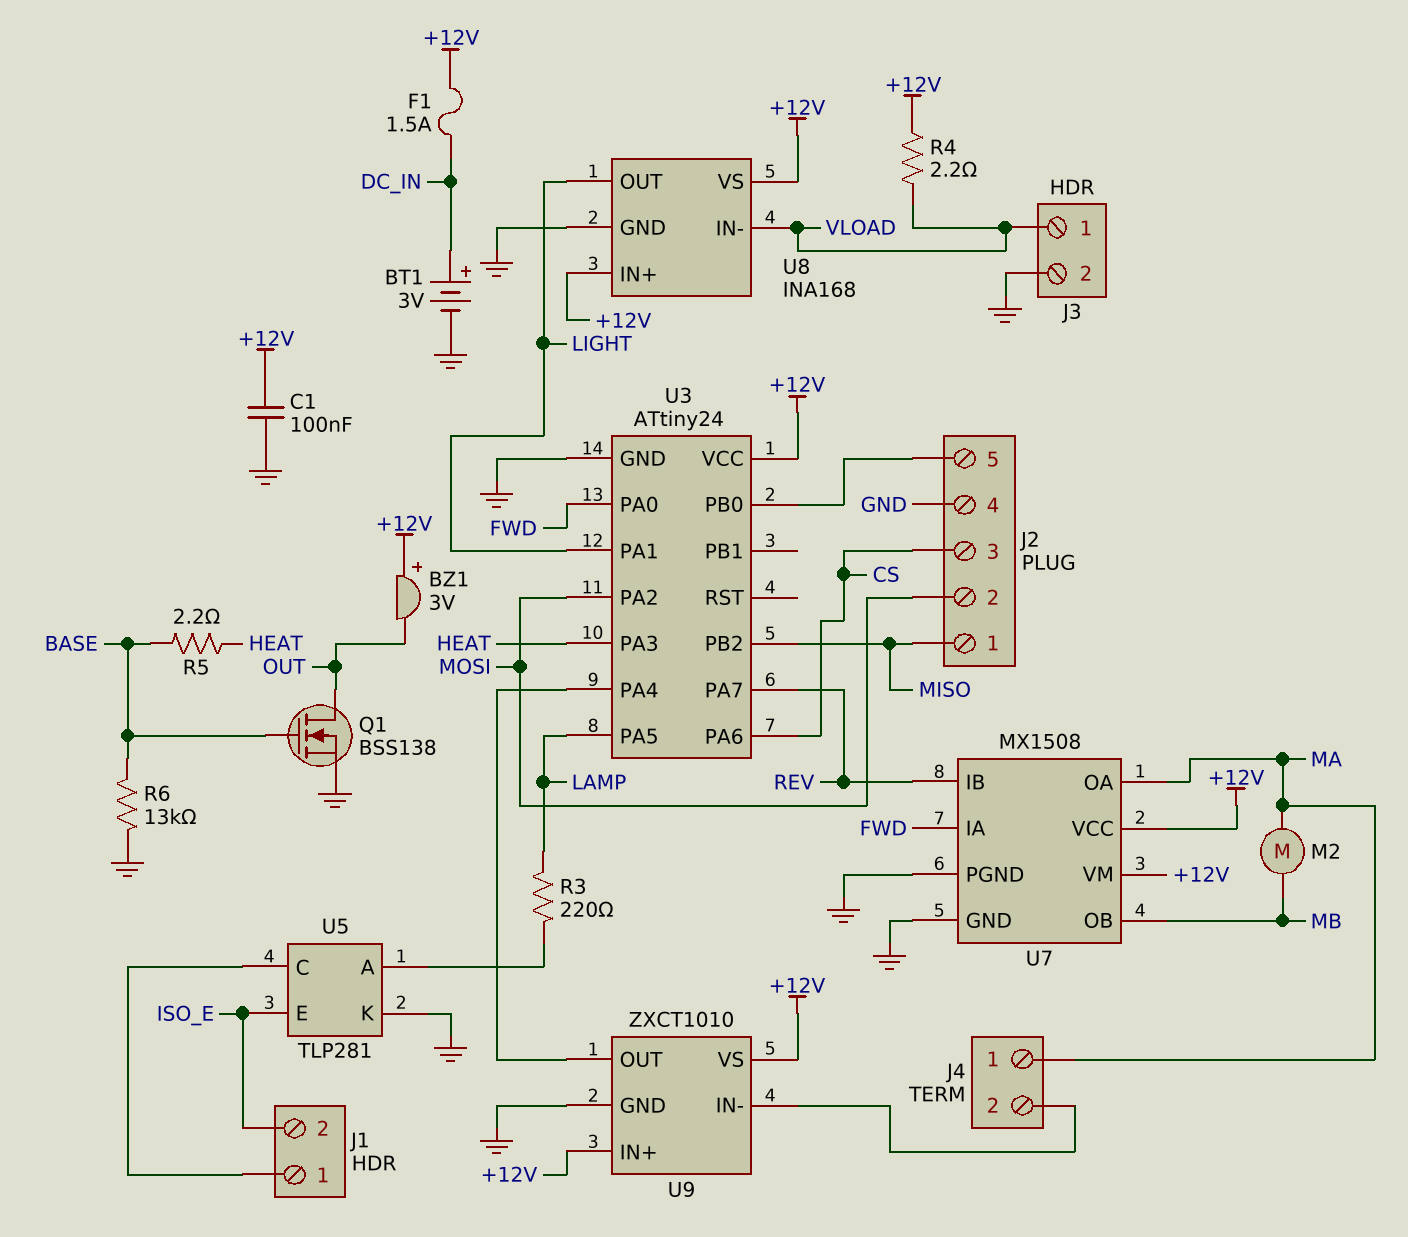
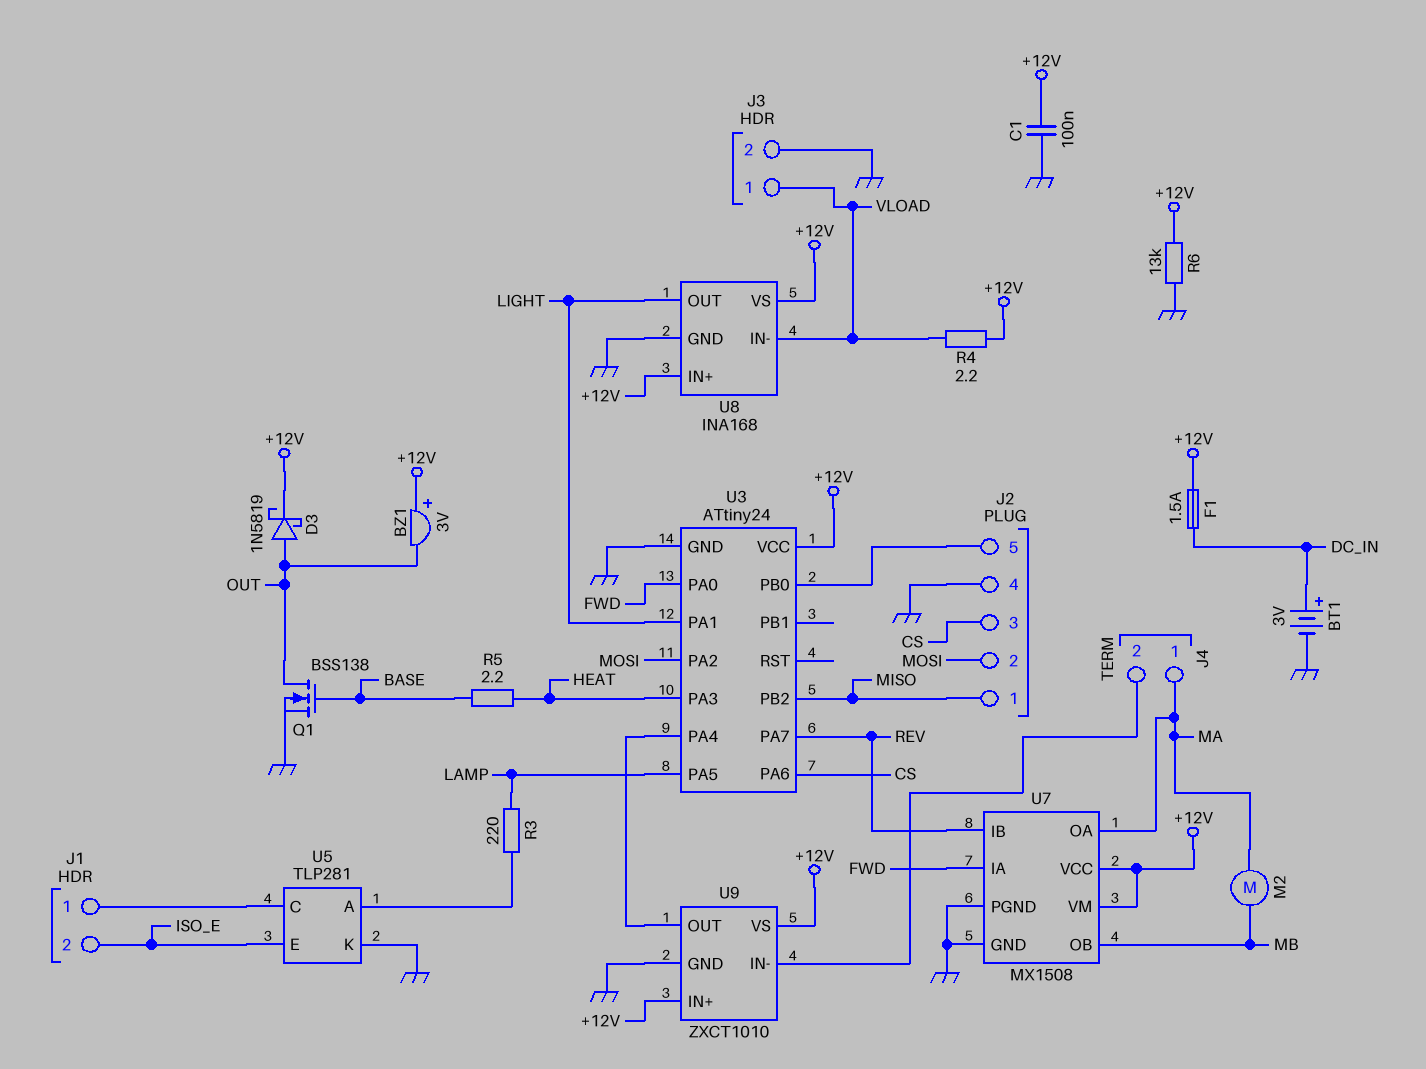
D3: none -> schottky 1N5819 (A OUT, K +12V)
R6: 13k (BASE, GND) -> 13k (+12V, GND)

